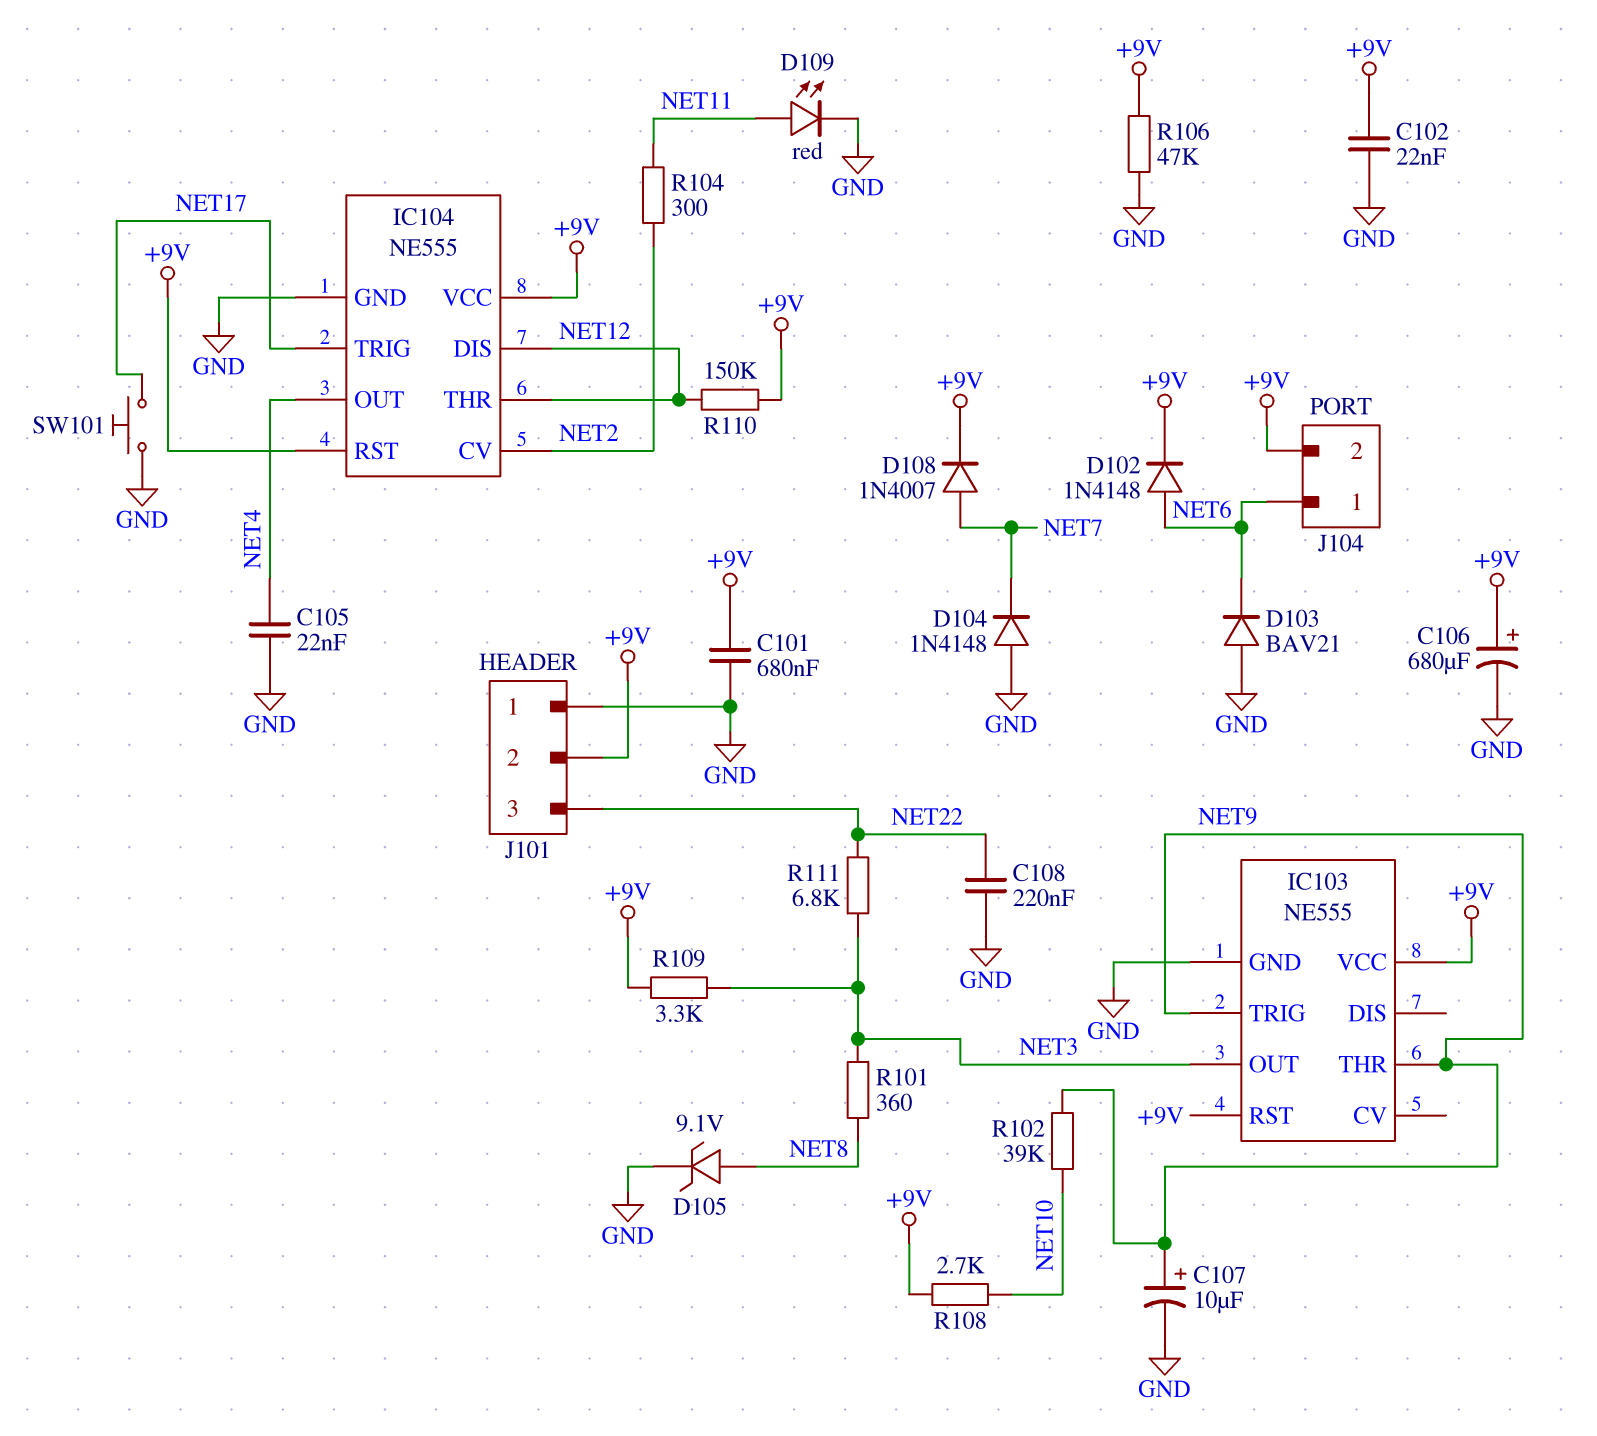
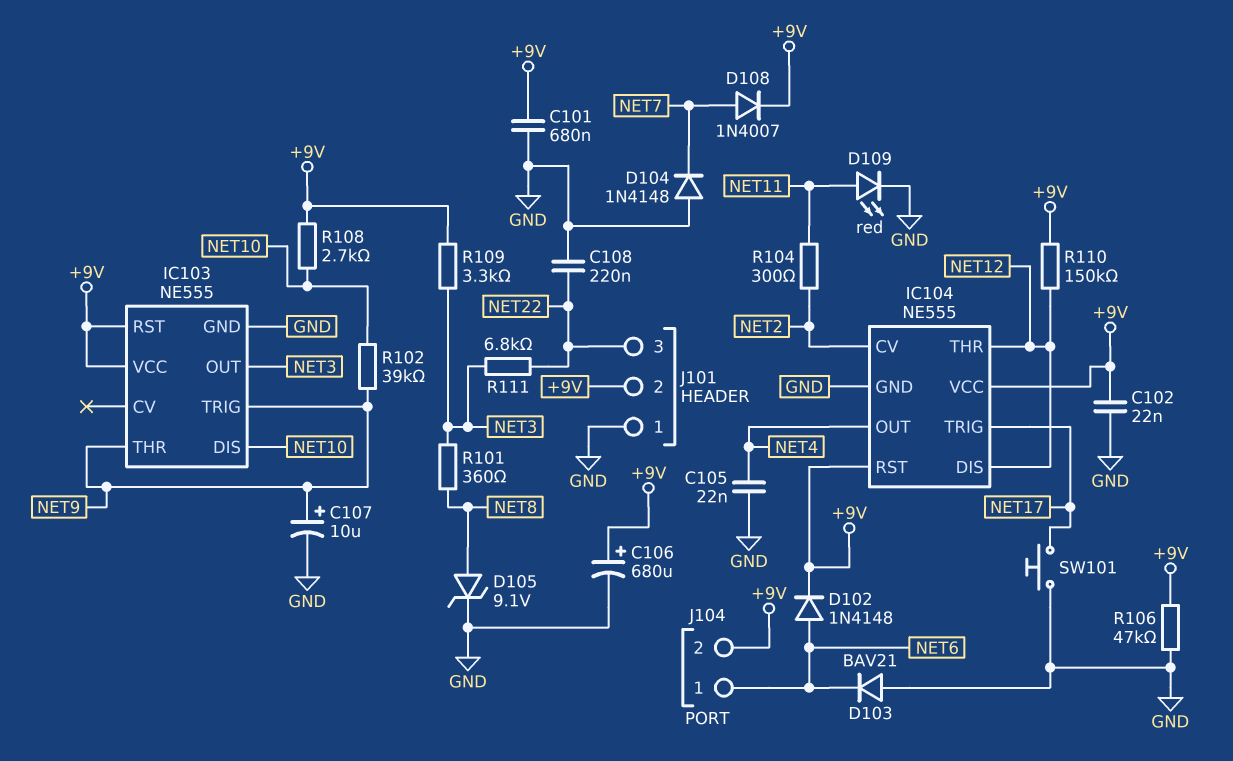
IC103 pin DIS: none -> NET10

